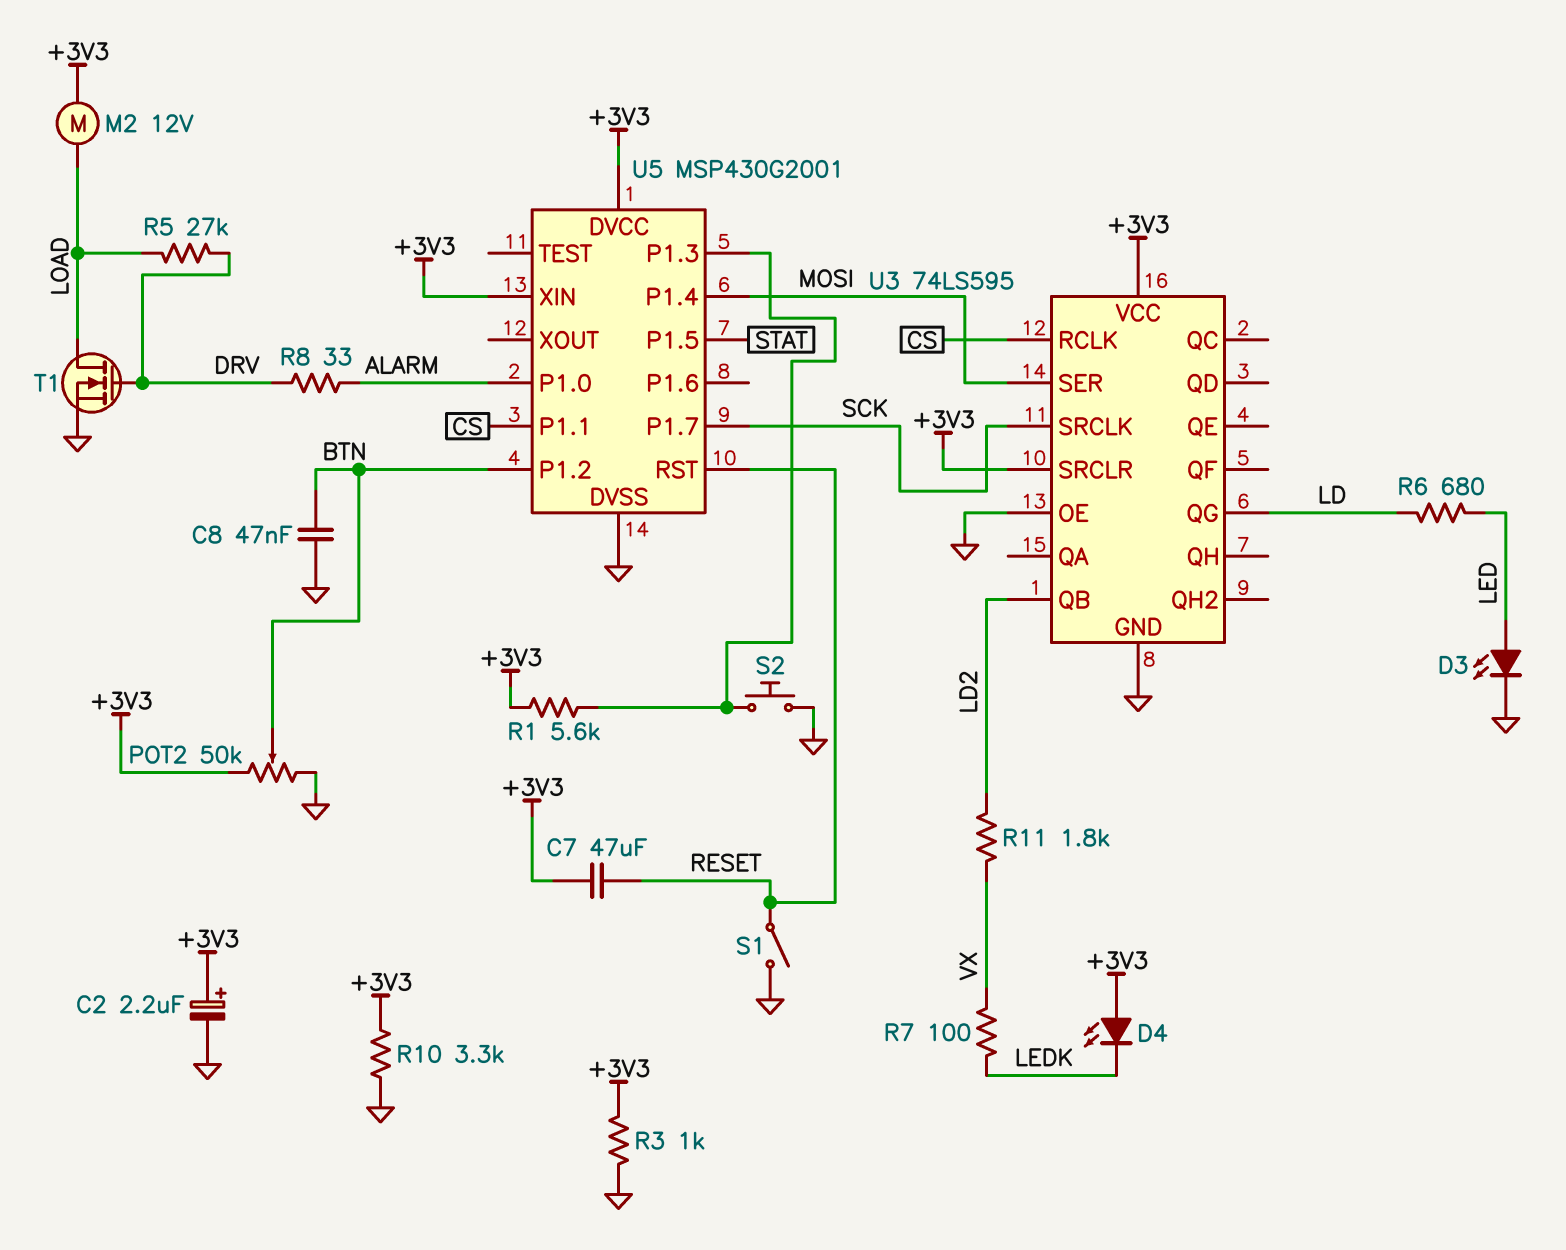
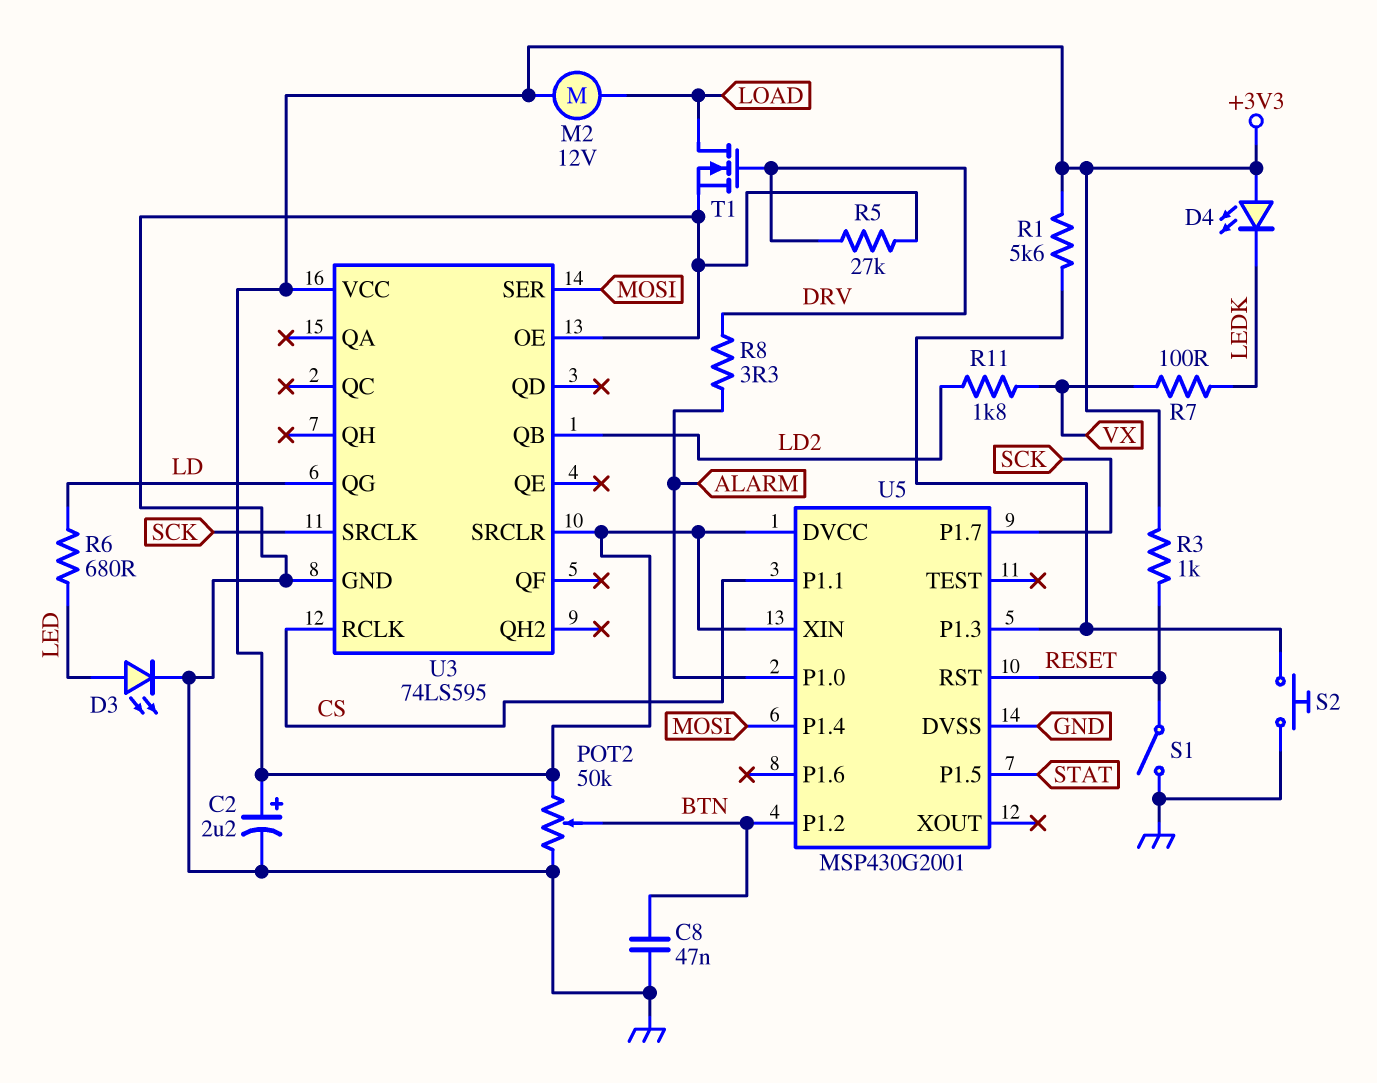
C7: 47uF (+3V3, RESET) -> none
R3: 1k (+3V3, GND) -> 1k (+3V3, RESET)
R5: 27k (DRV, LOAD) -> 27k (DRV, GND)
R8: 33 (ALARM, DRV) -> 3.3 (ALARM, DRV)
R10: 3.3k (+3V3, GND) -> none

